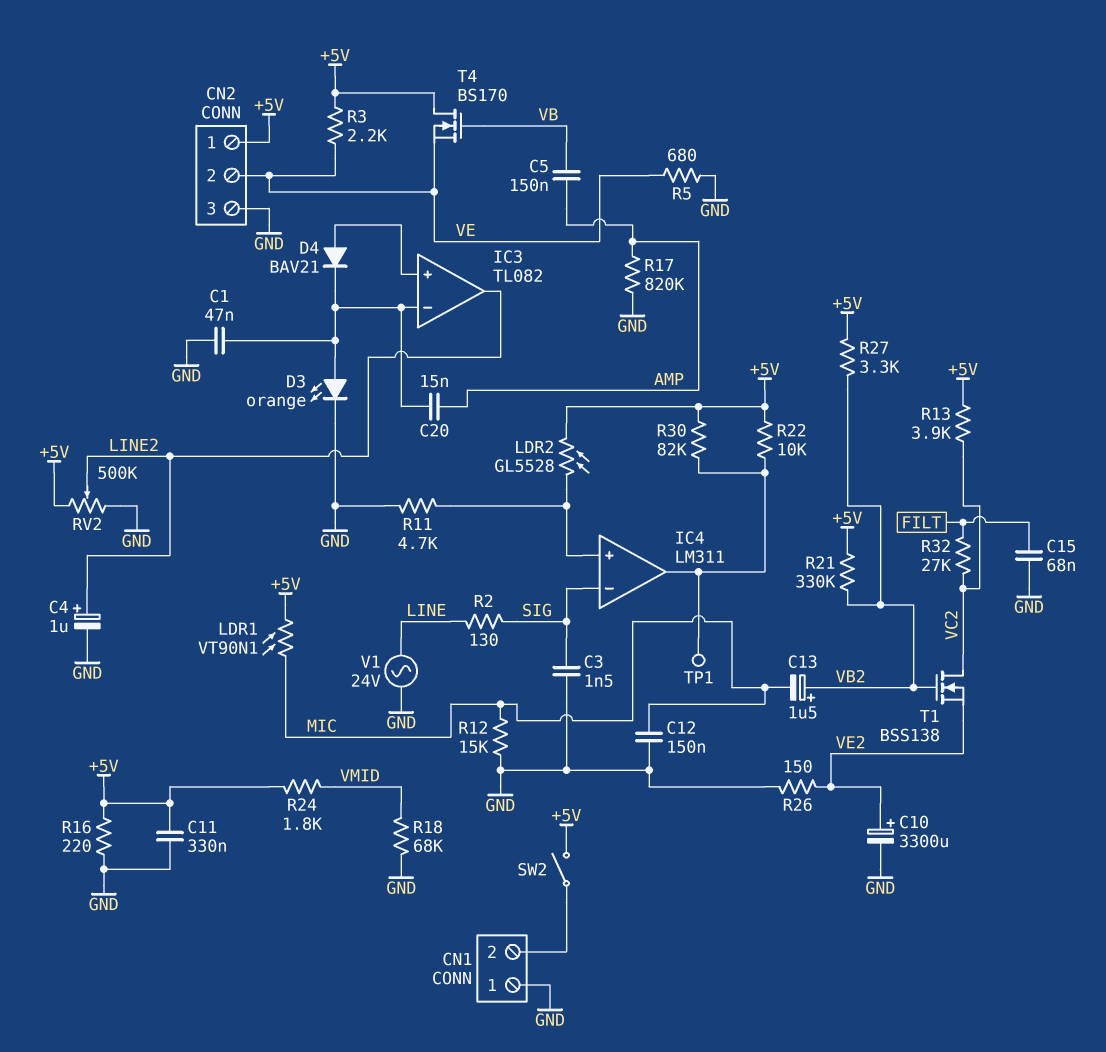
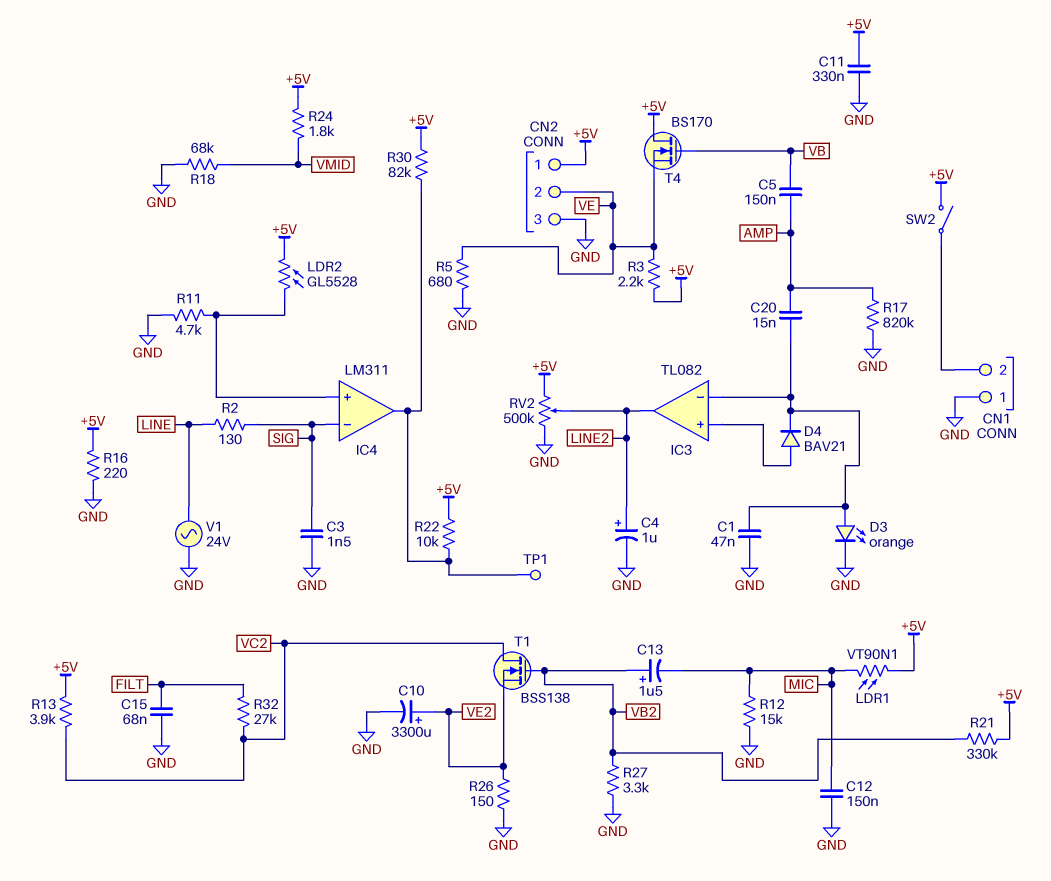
R27: 3.3k (+5V, VB2) -> 3.3k (GND, VB2)

